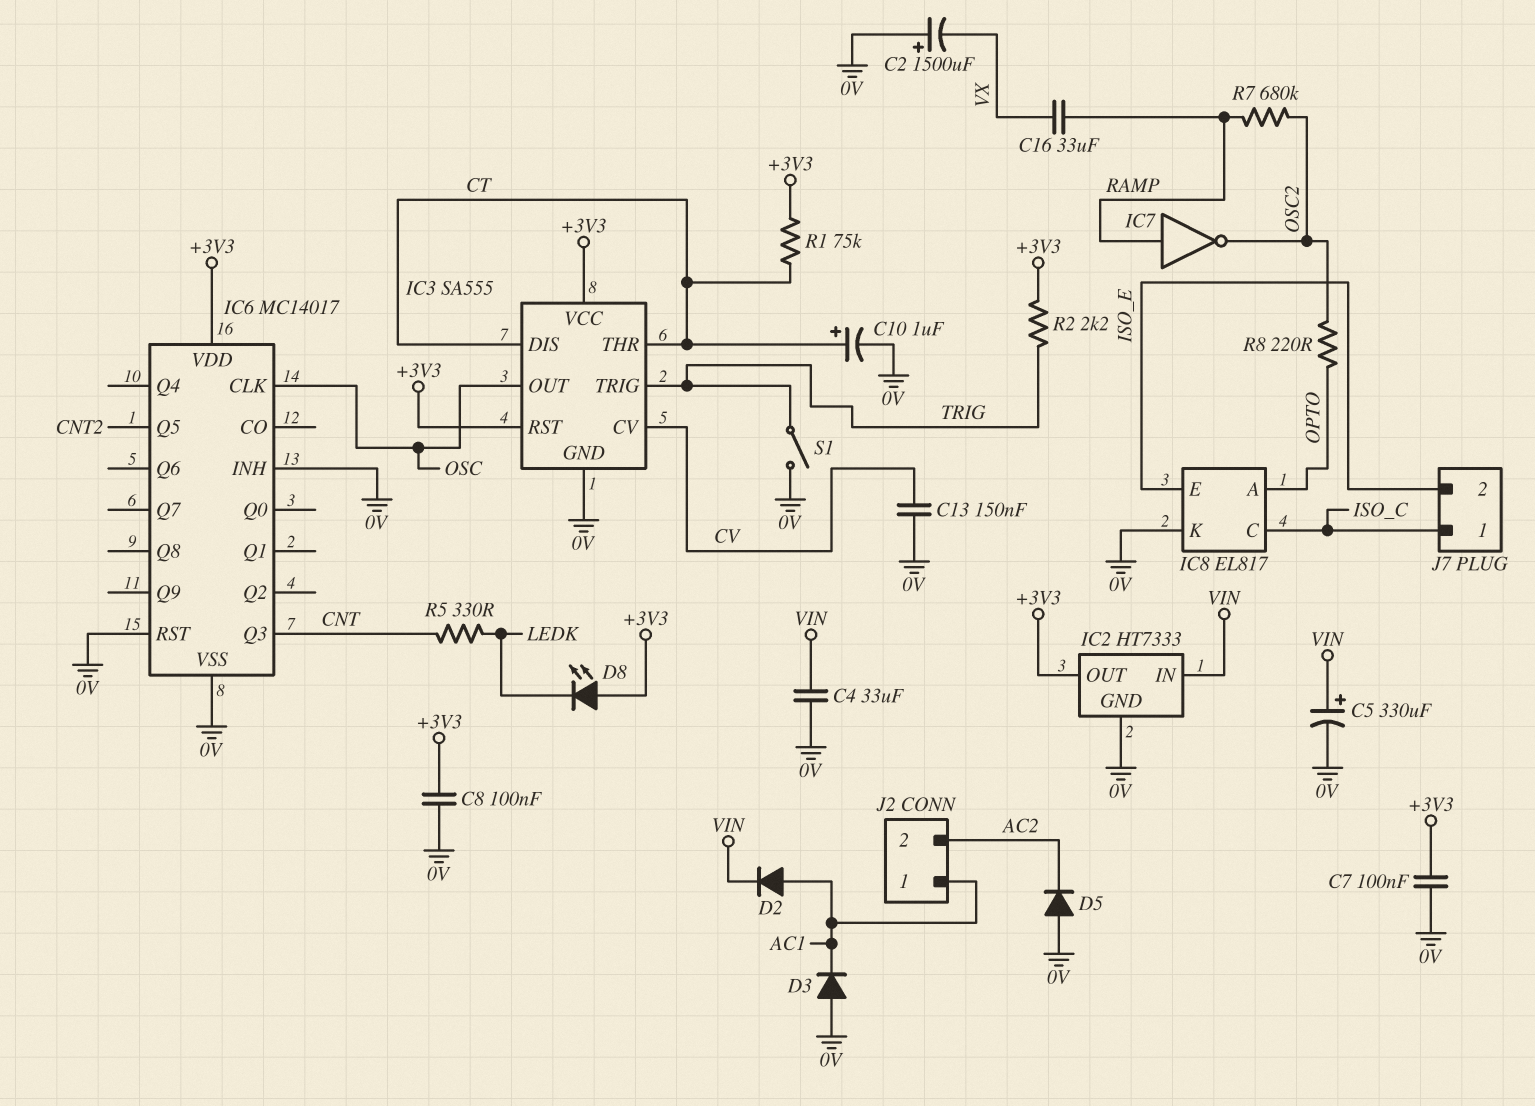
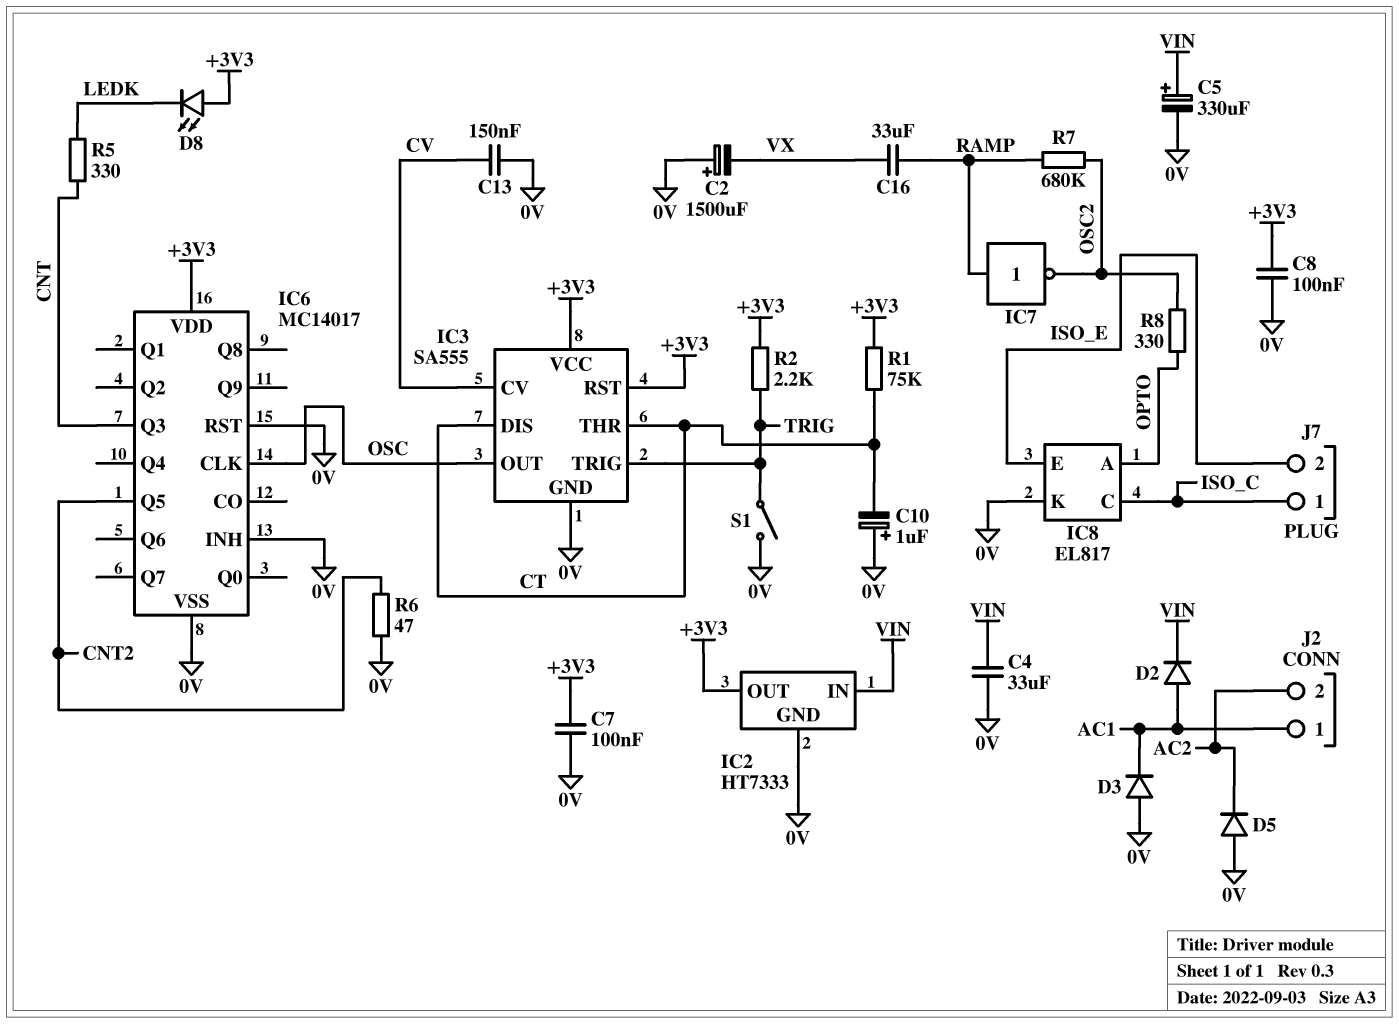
C10: 1uF (plus CT, minus 0V) -> 1uF (plus 0V, minus CT)
R6: none -> 47 (0V, CNT2)
R8: 220 (OPTO, OSC2) -> 330 (OPTO, OSC2)

